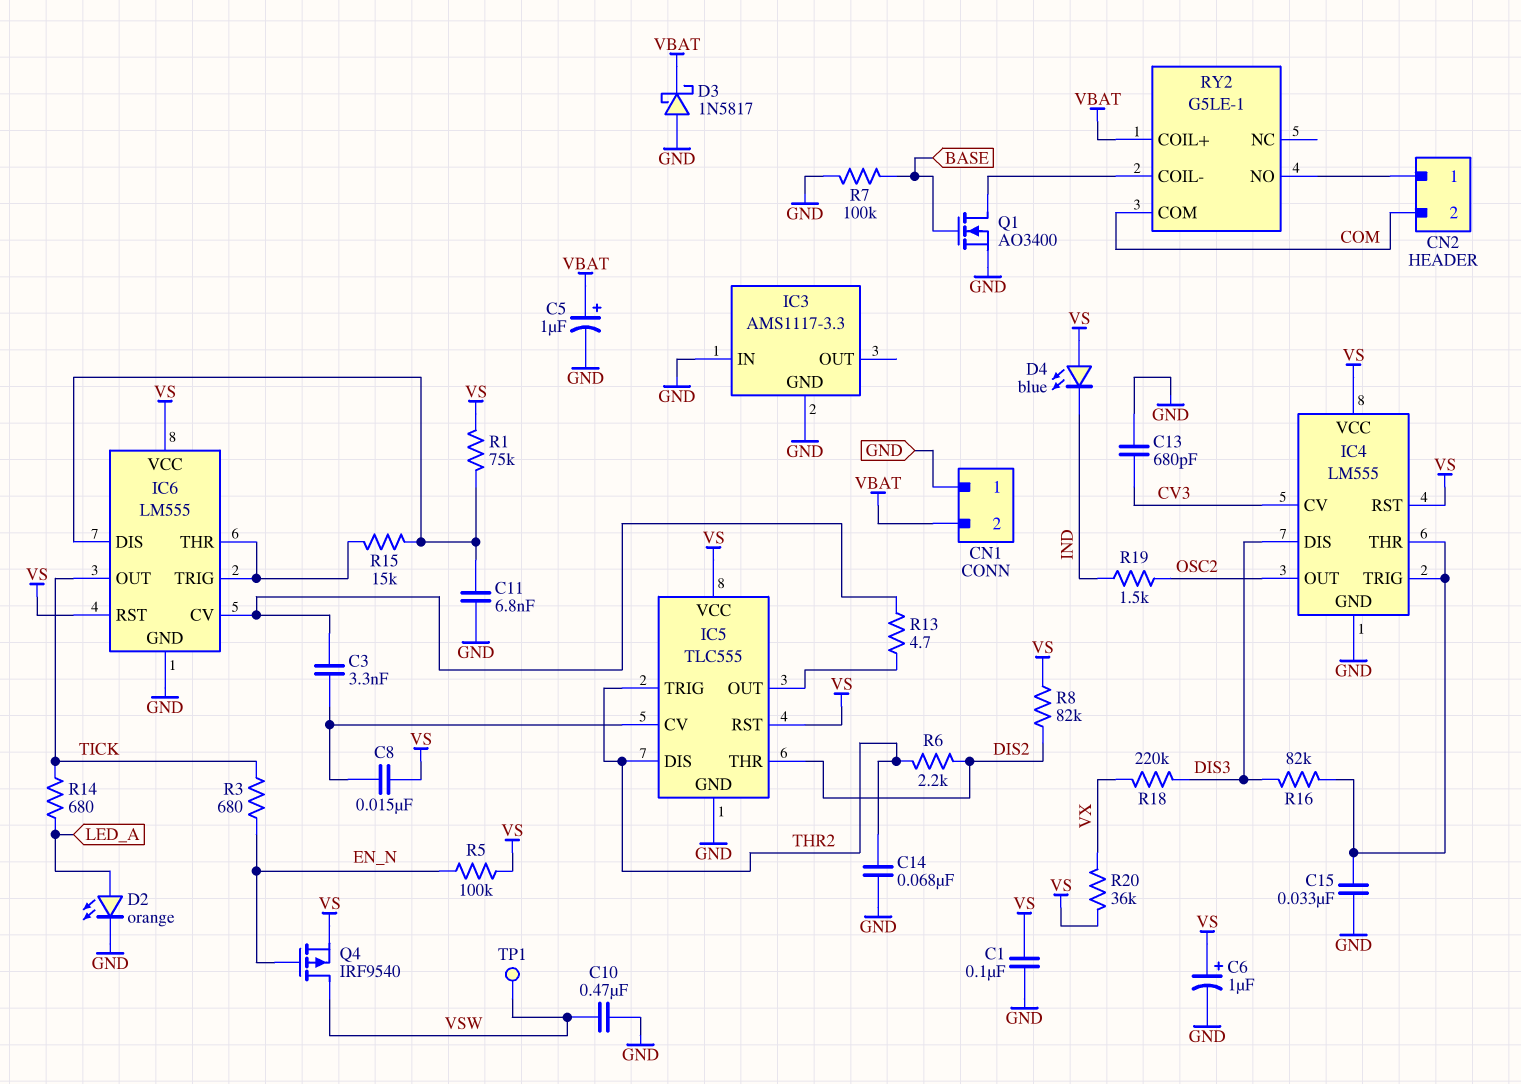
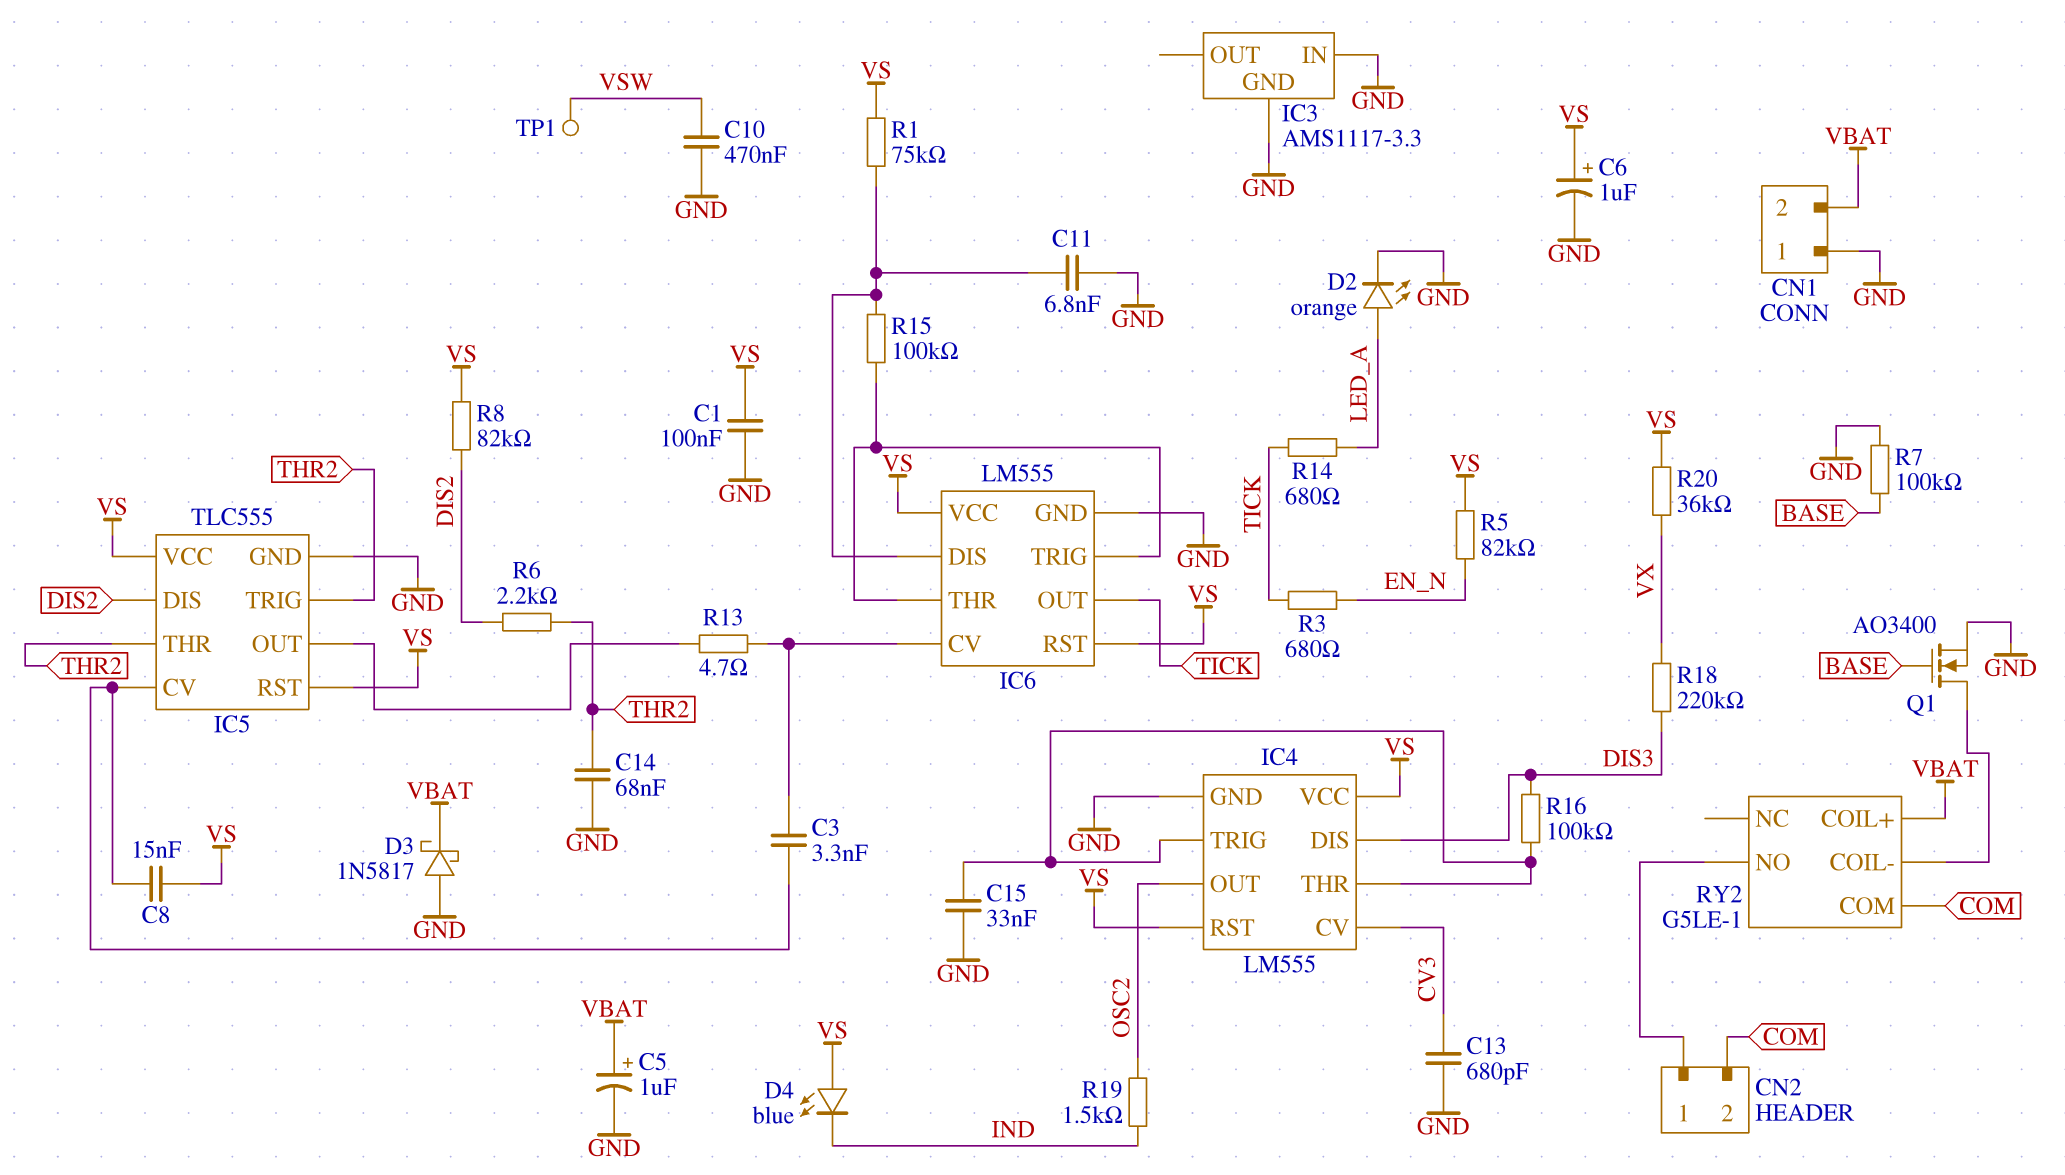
IC5 pin DIS: THR2 -> DIS2
IC5 pin THR: DIS2 -> THR2
Q4: PMOS IRF9540 (G EN_N, D VSW, S VS) -> none
R5: 100k (EN_N, VS) -> 82k (EN_N, VS)
R15: 15k (IC6/DIS, IC6/THR) -> 100k (IC6/DIS, IC6/THR)
R16: 82k (DIS3, IC4/THR) -> 100k (DIS3, IC4/THR)

